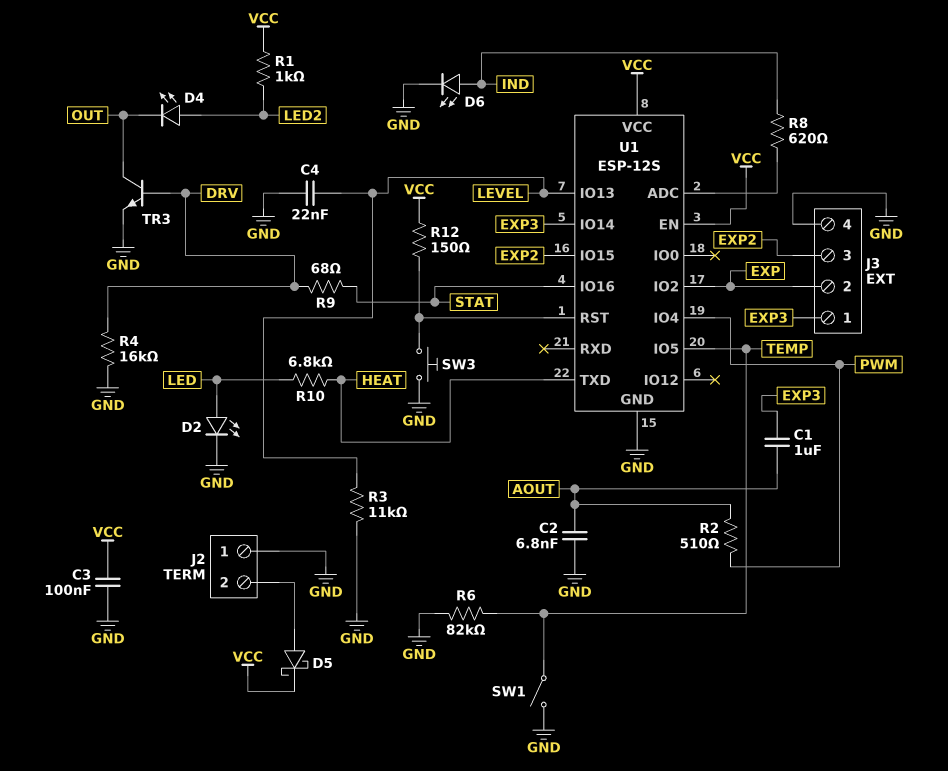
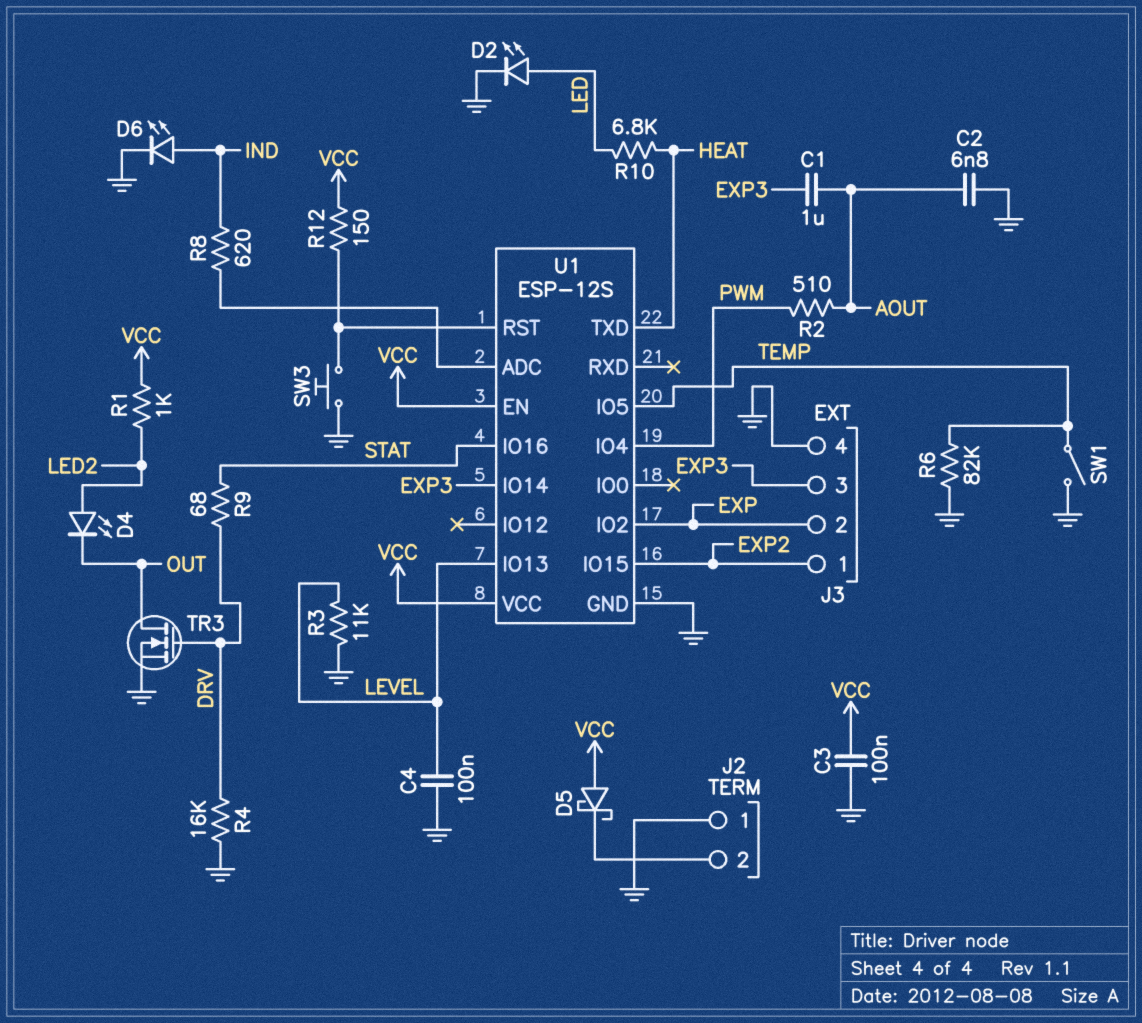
C4: 22nF (GND, LEVEL) -> 100nF (GND, LEVEL)
D5: schottky (A J2/2, K VCC) -> schottky (A VCC, K J2/2)
J3 pin 1: EXP3 -> EXP2
J3 pin 3: EXP2 -> EXP3
TR3: NPN (B DRV, C OUT, E GND) -> NMOS (G DRV, D OUT, S GND)

